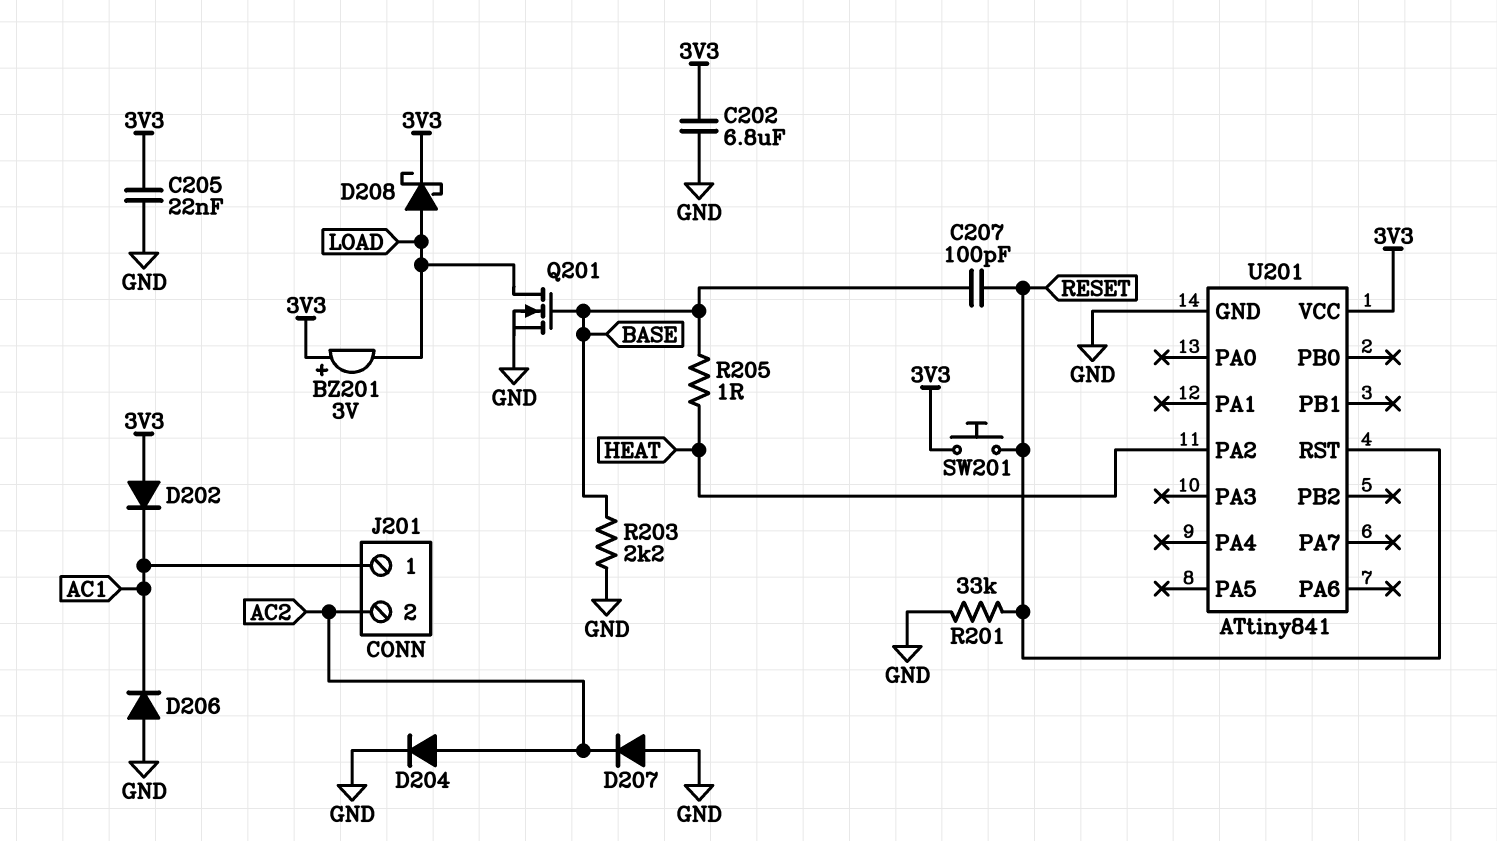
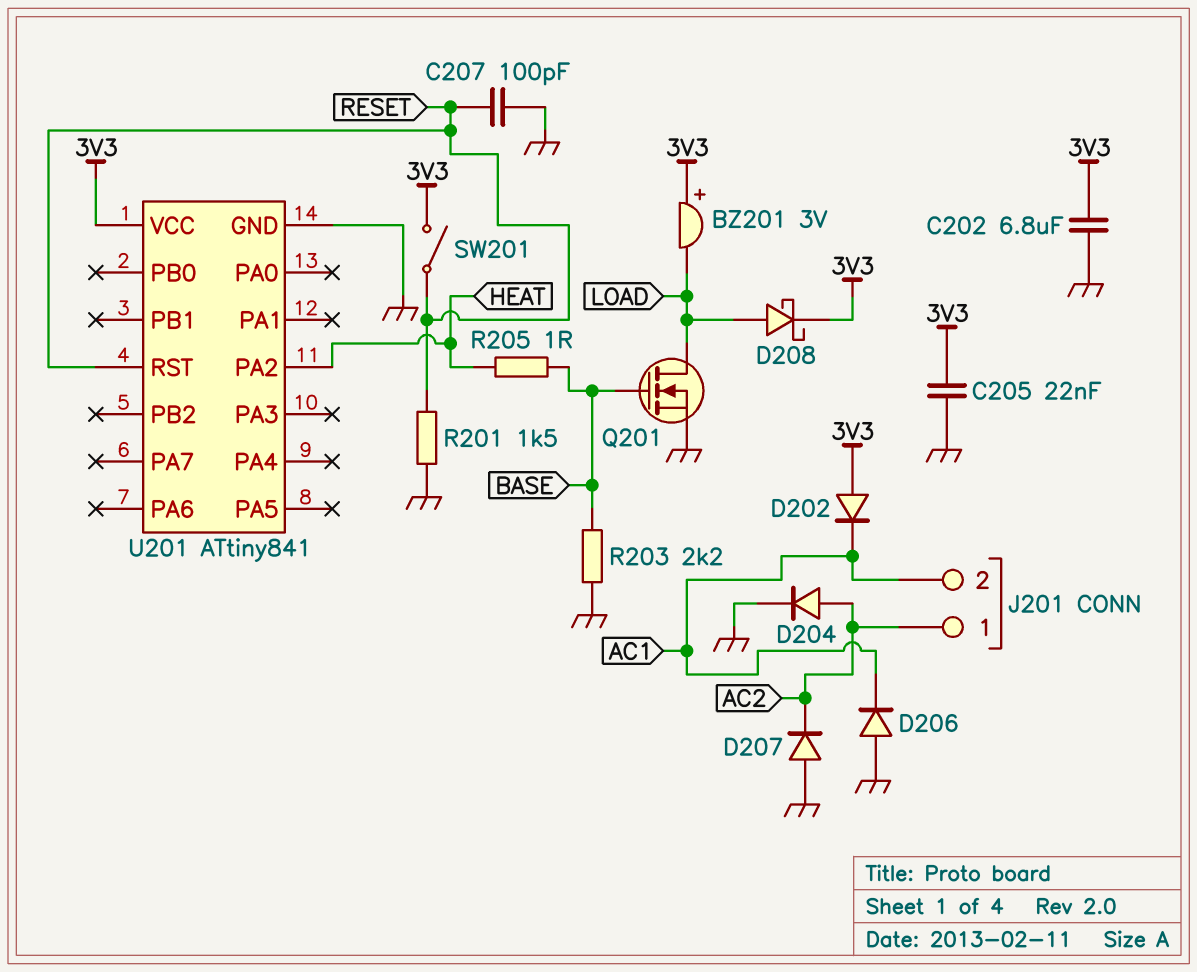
C207: 100pF (BASE, RESET) -> 100pF (GND, RESET)
J201 pin 1: AC1 -> AC2
J201 pin 2: AC2 -> AC1
R201: 33k (GND, RESET) -> 1.5k (GND, RESET)
SW201: button (3V3, RESET) -> switch (3V3, RESET)

